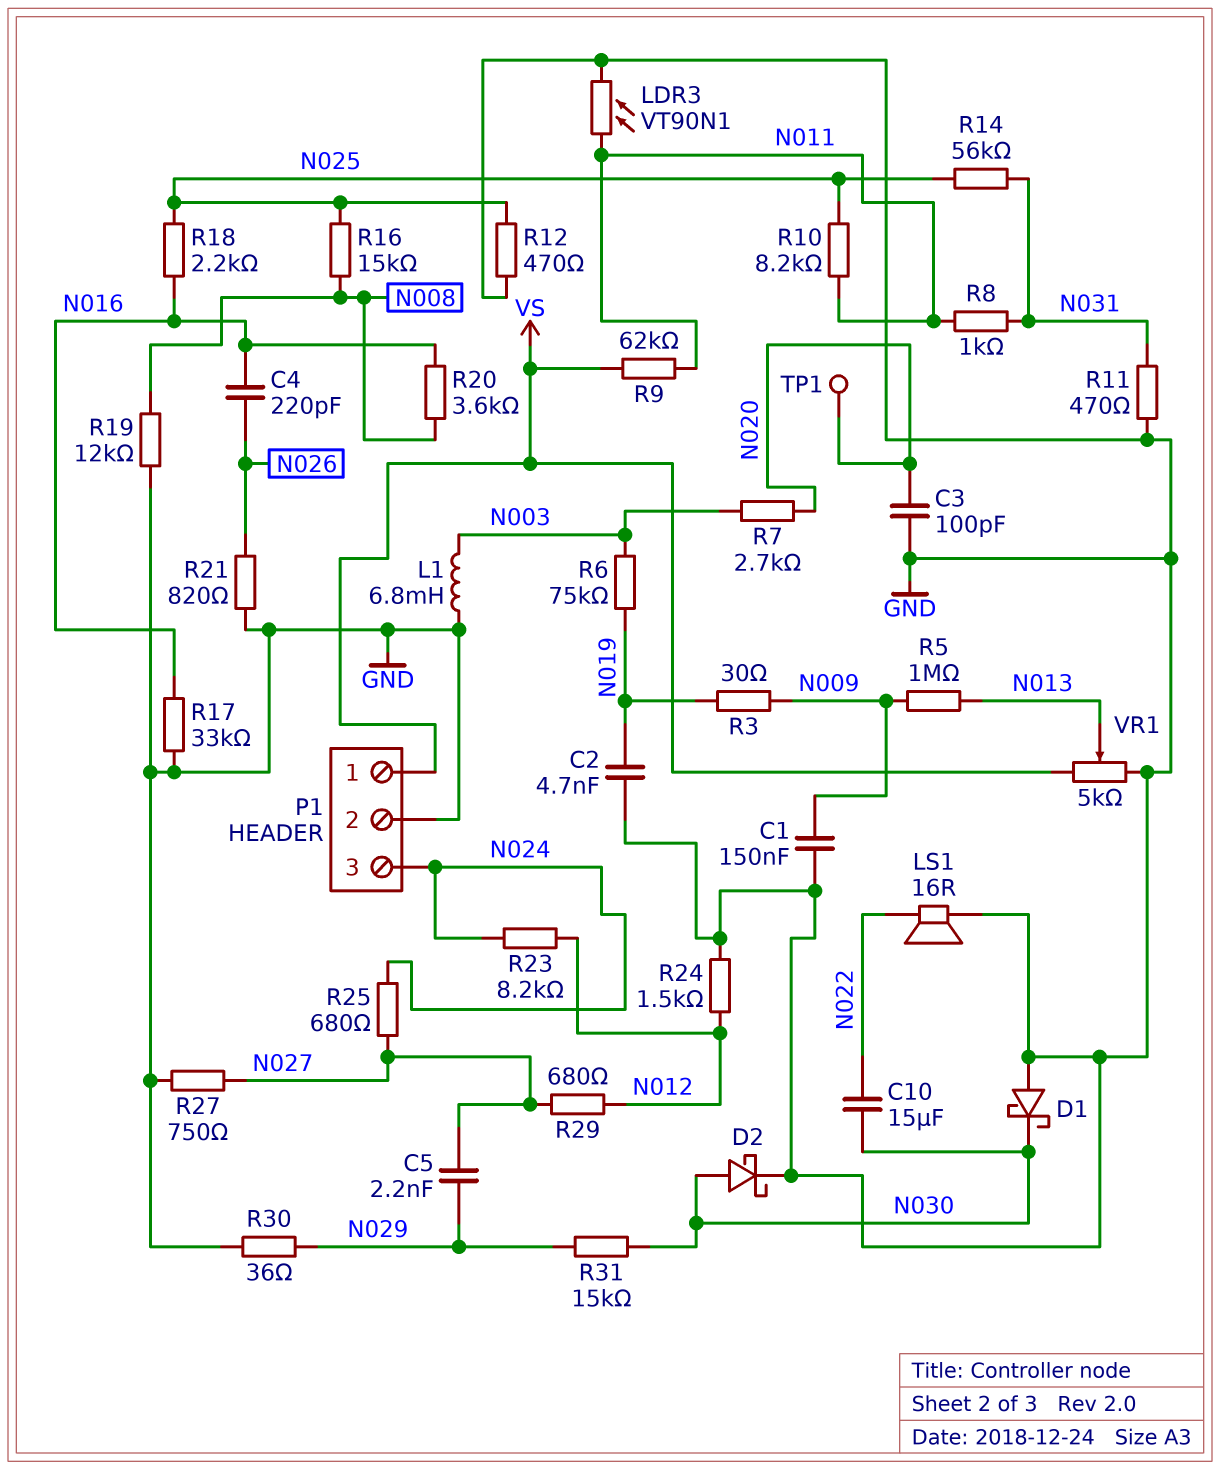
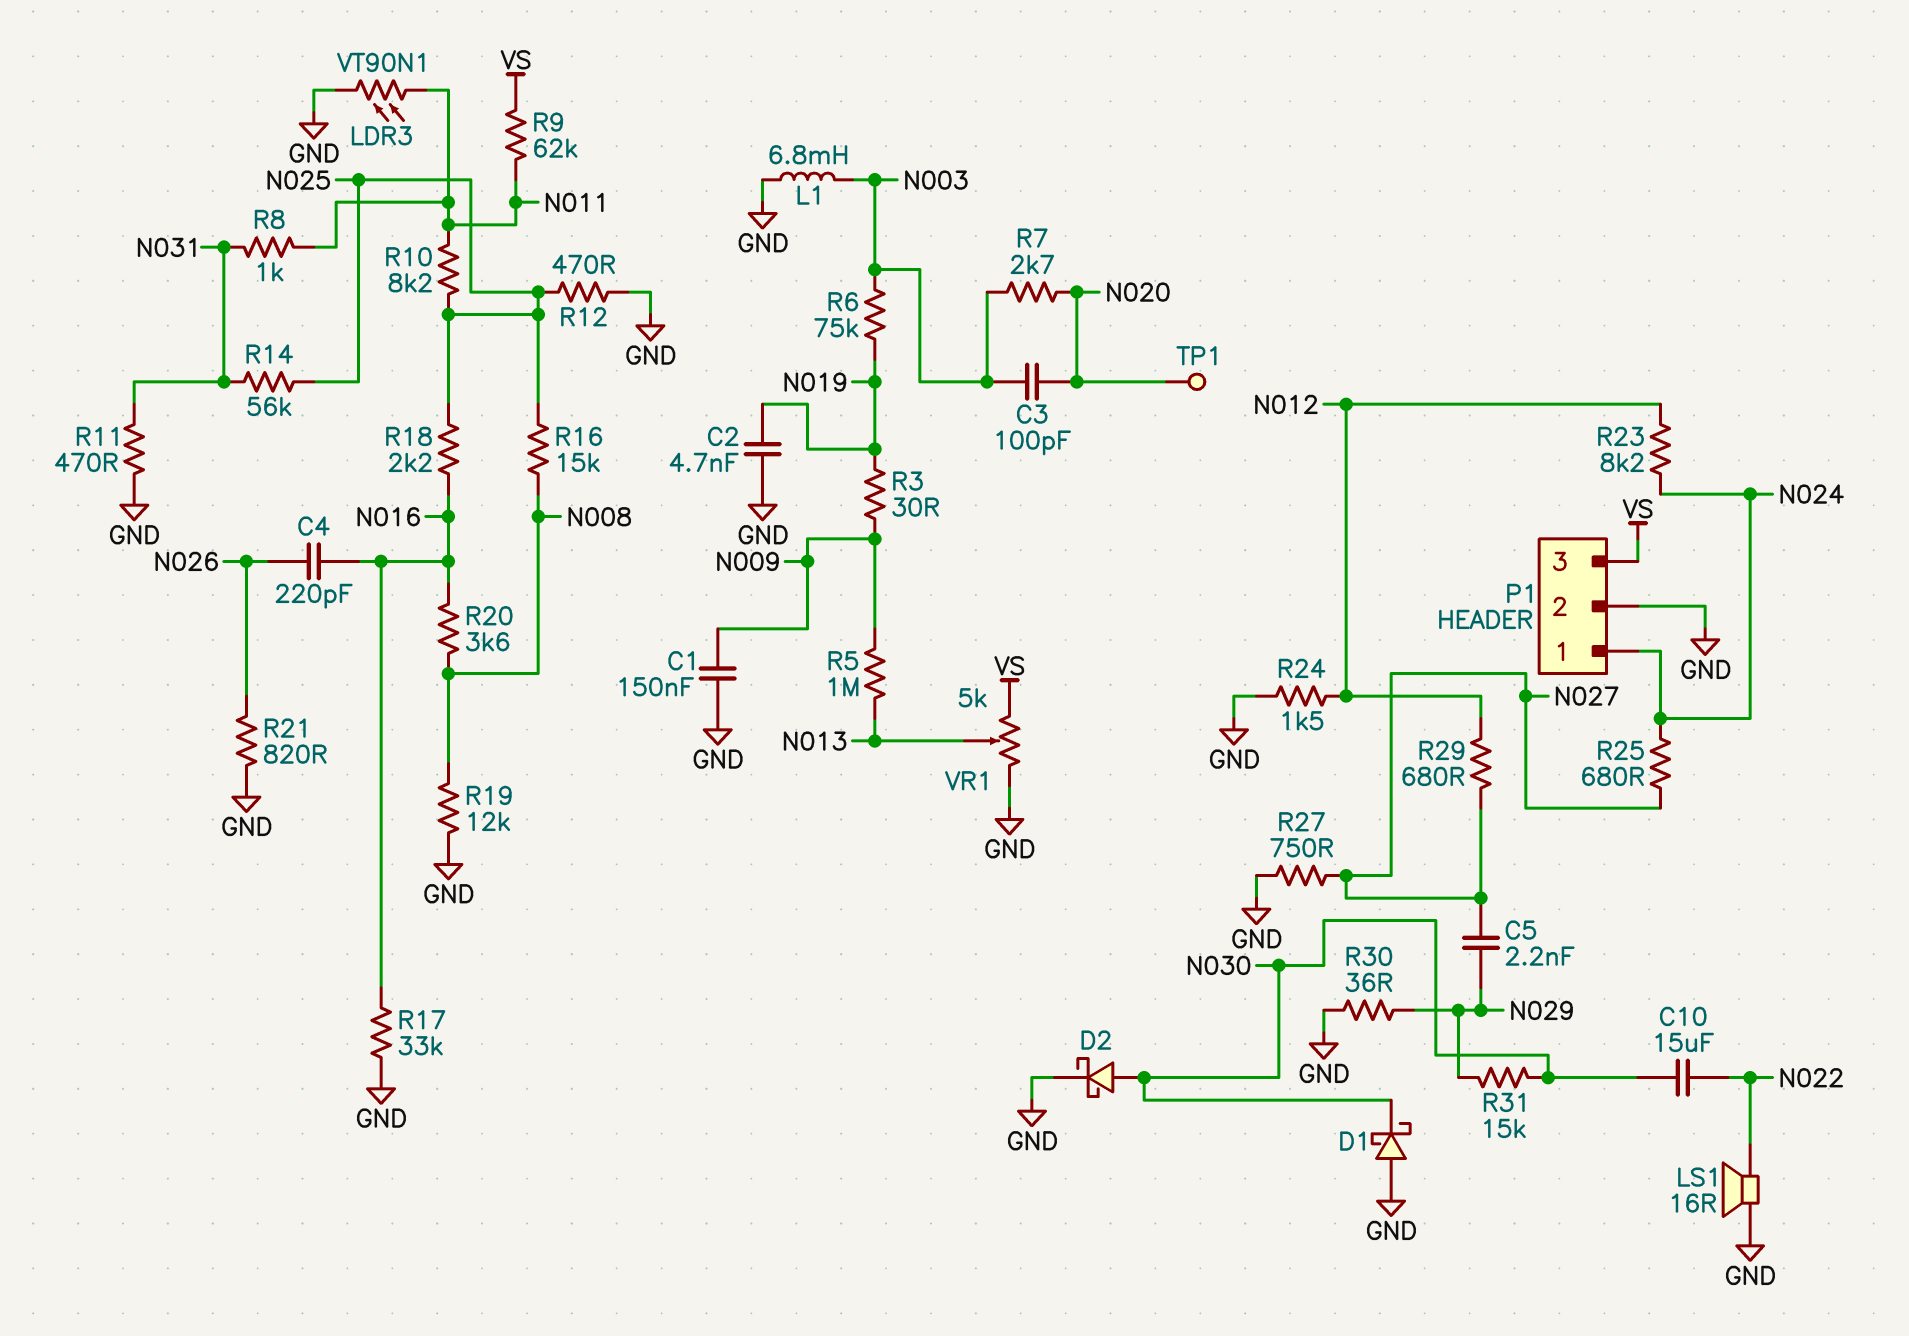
C3: 100pF (GND, N020) -> 100pF (N003, N020)
P1 pin 1: VS -> N024
P1 pin 3: N024 -> VS

